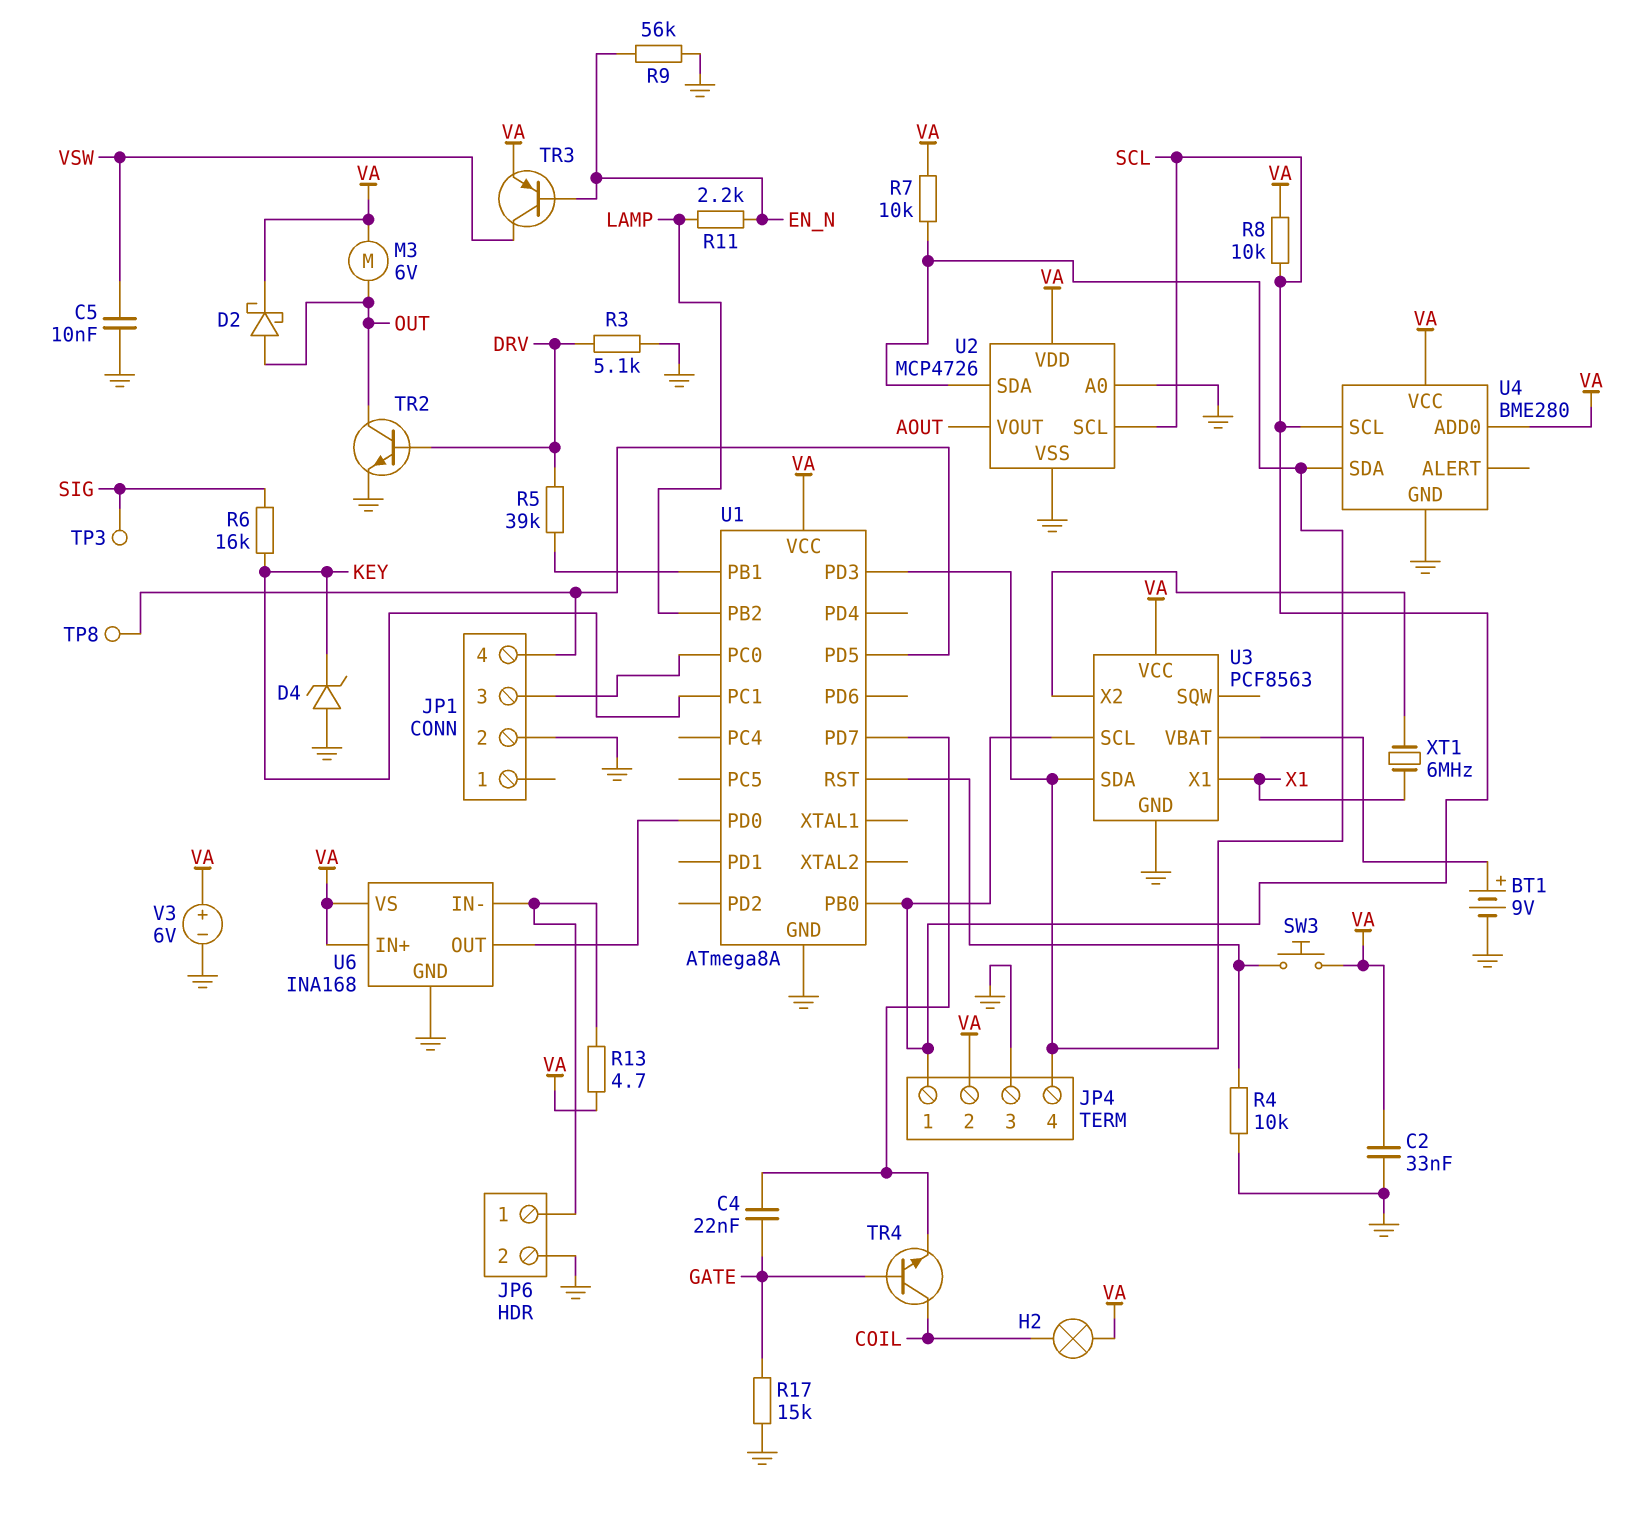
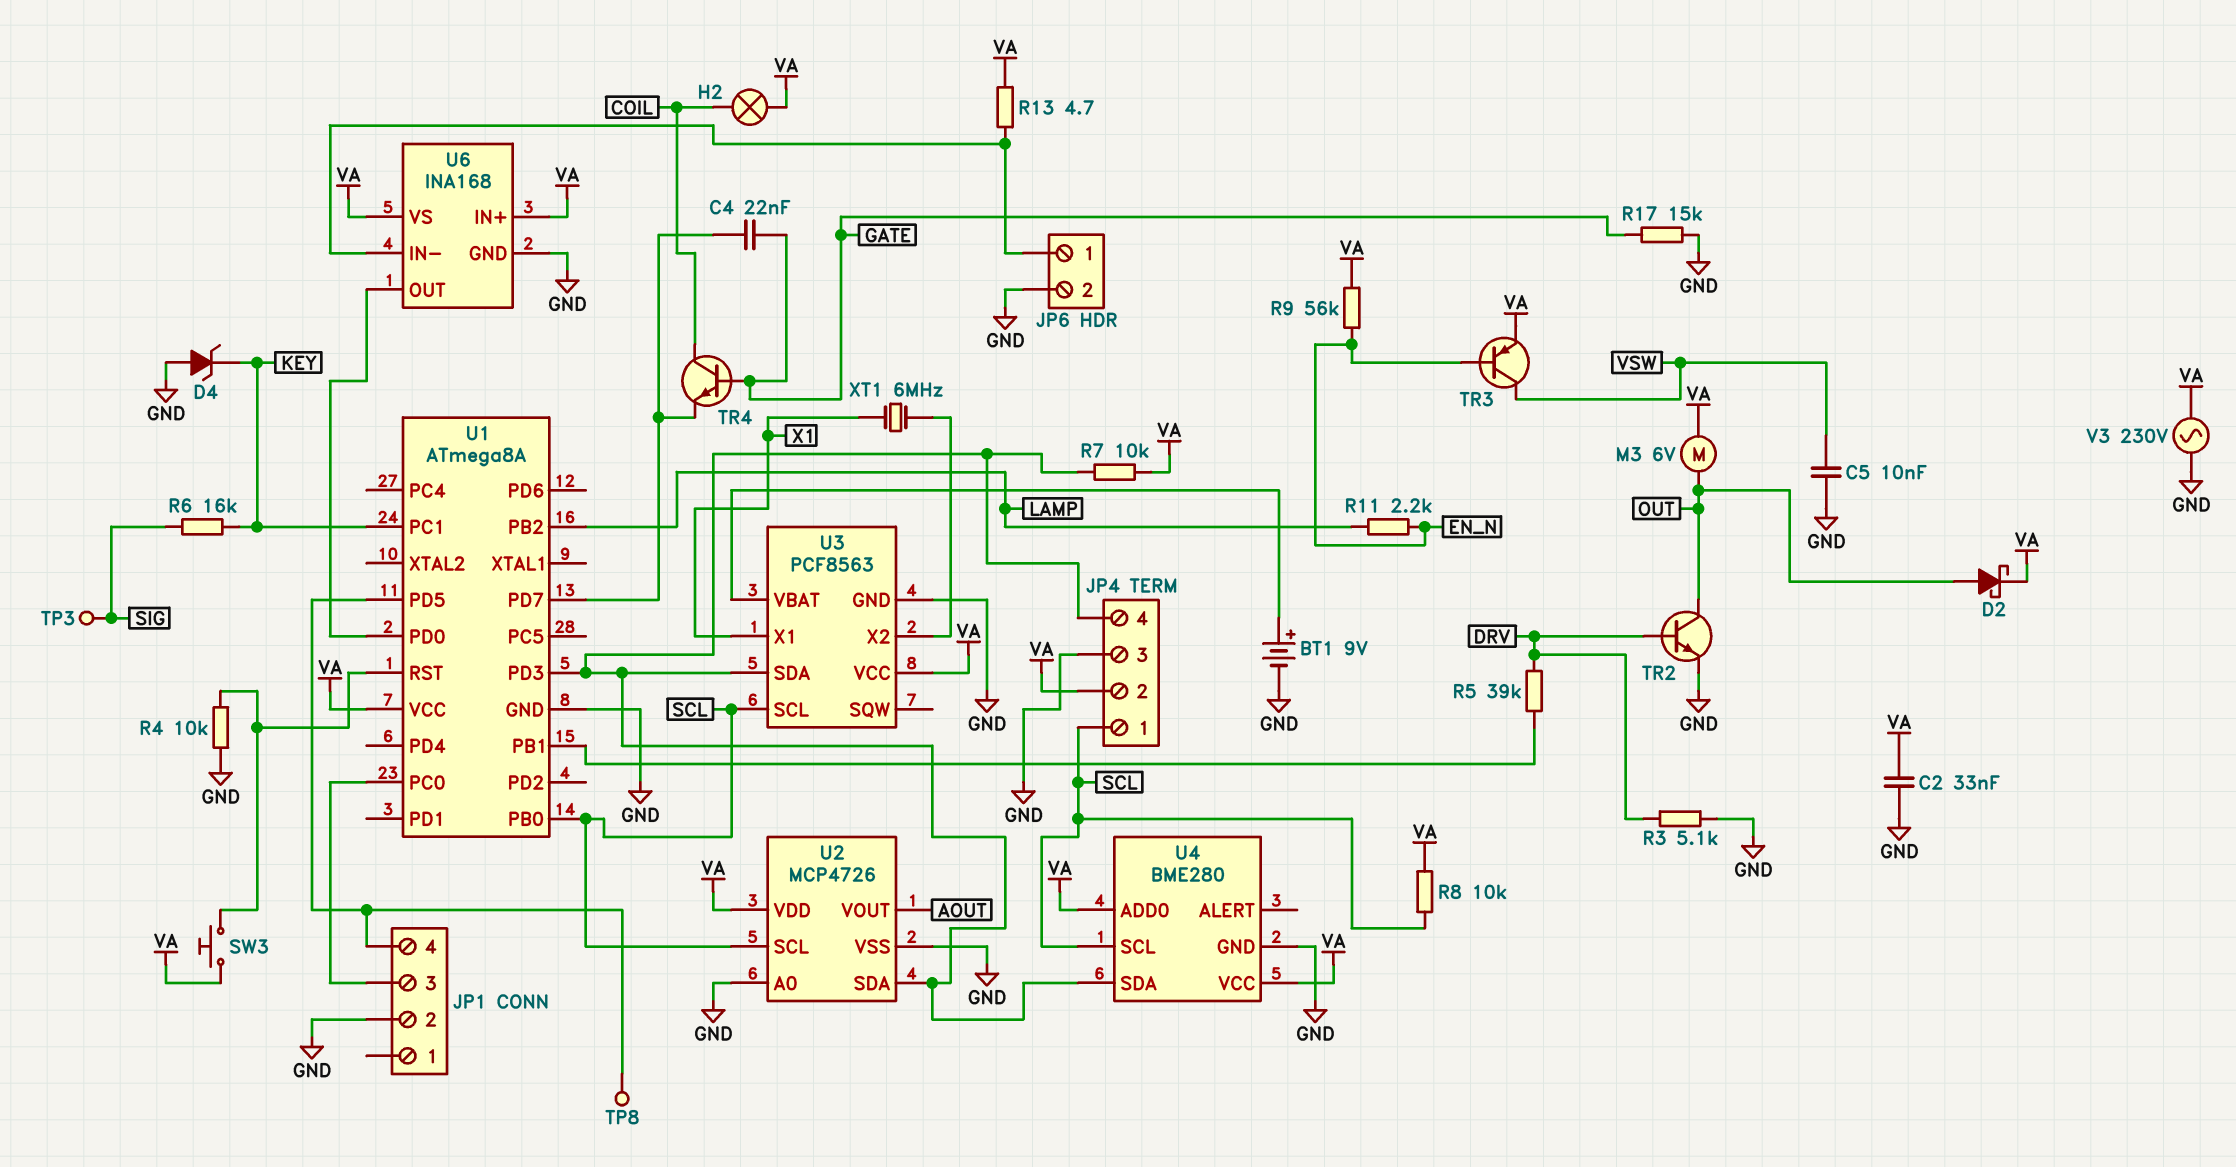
R9: 56k (EN_N, GND) -> 56k (EN_N, VA)
V3: 6V (plus VA, minus GND) -> AC 230V (GND, VA)

